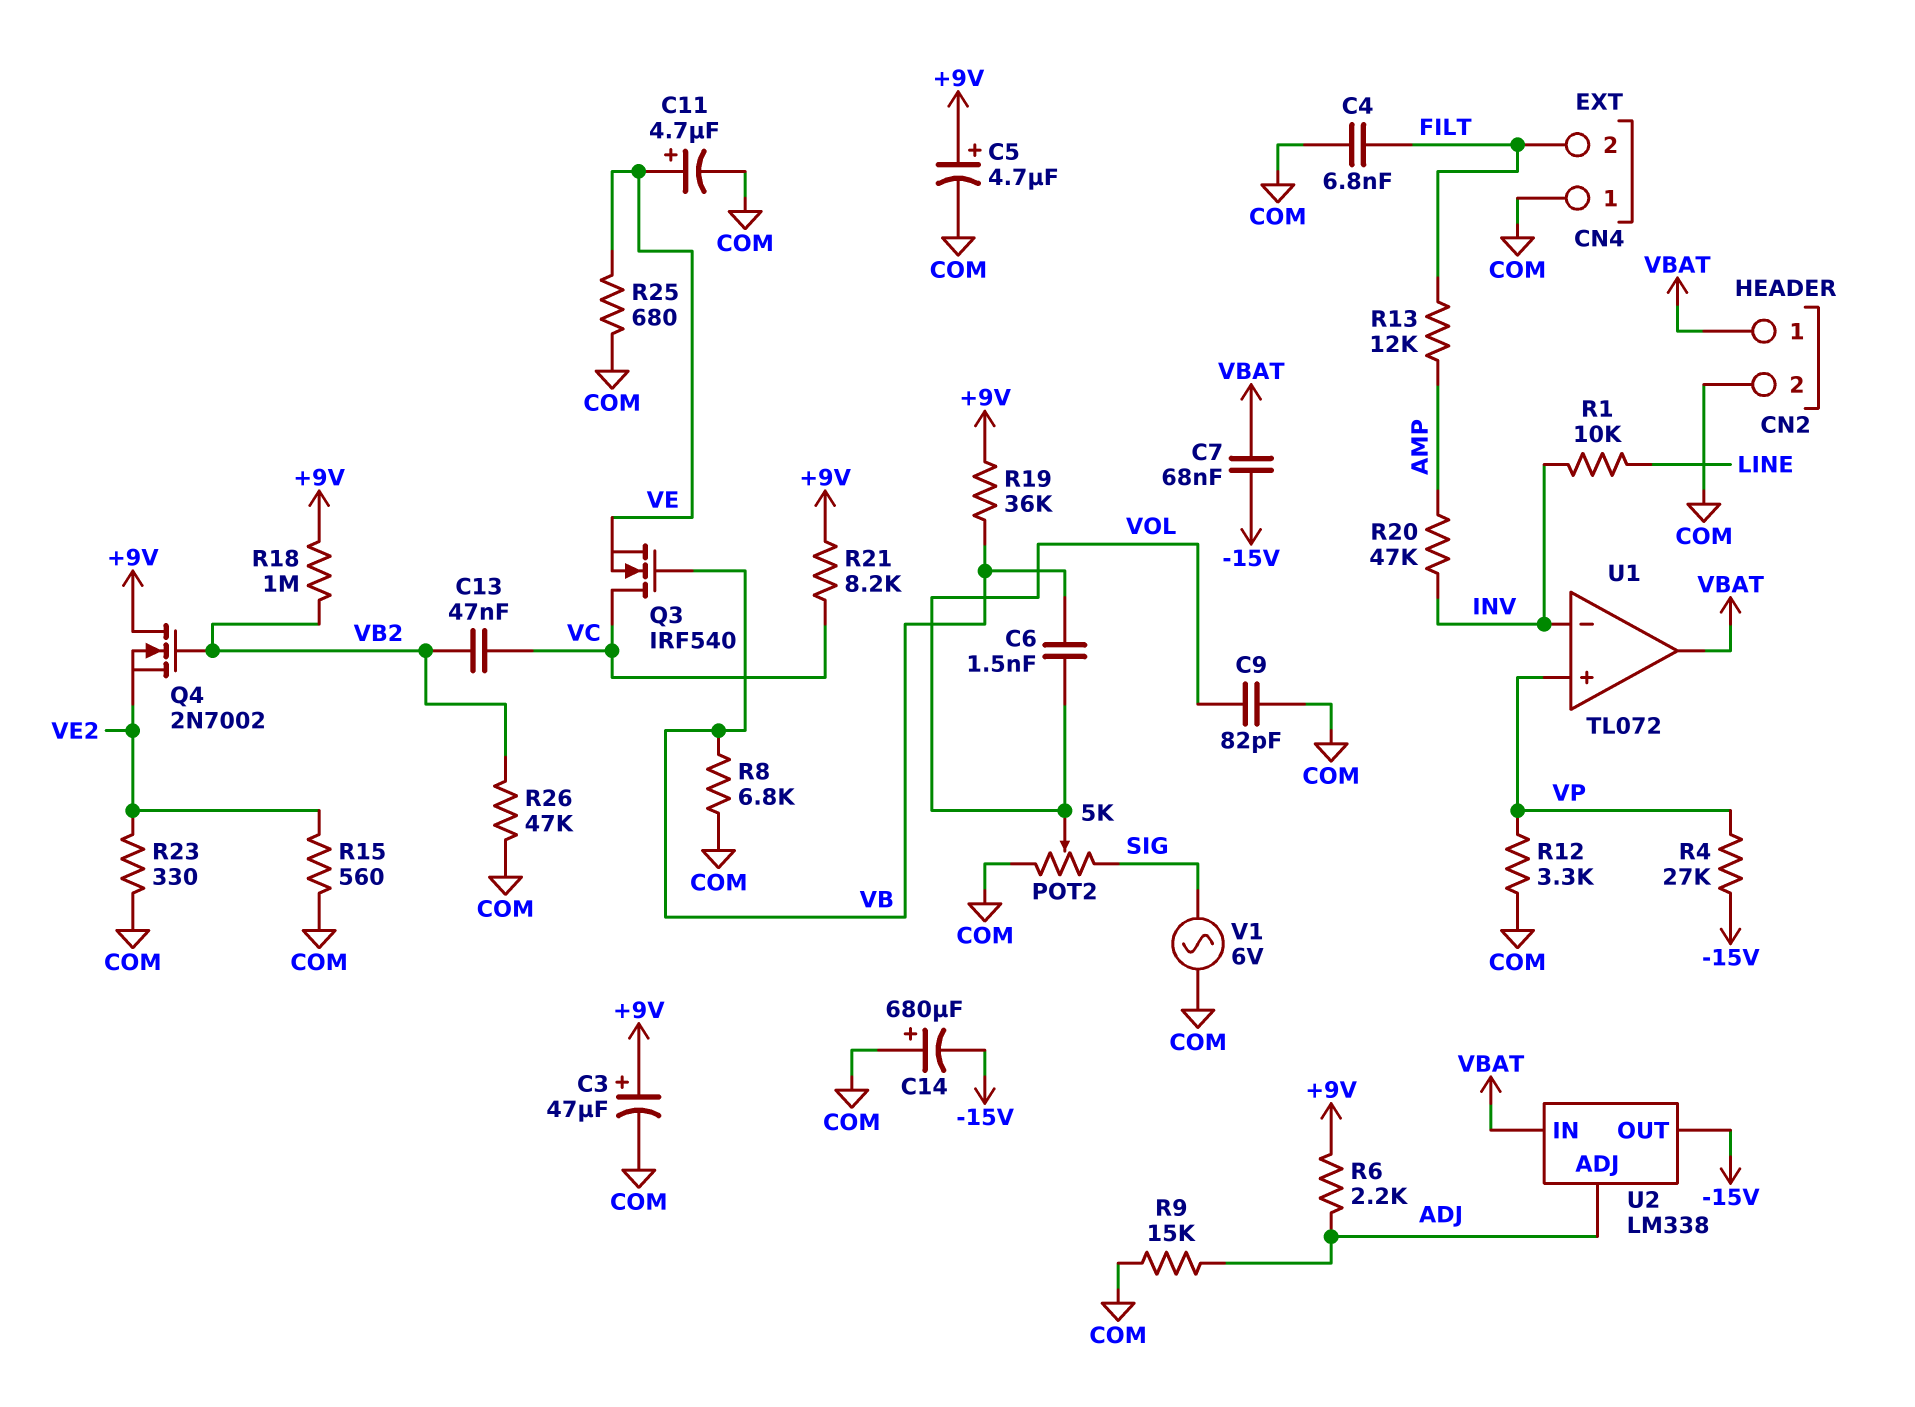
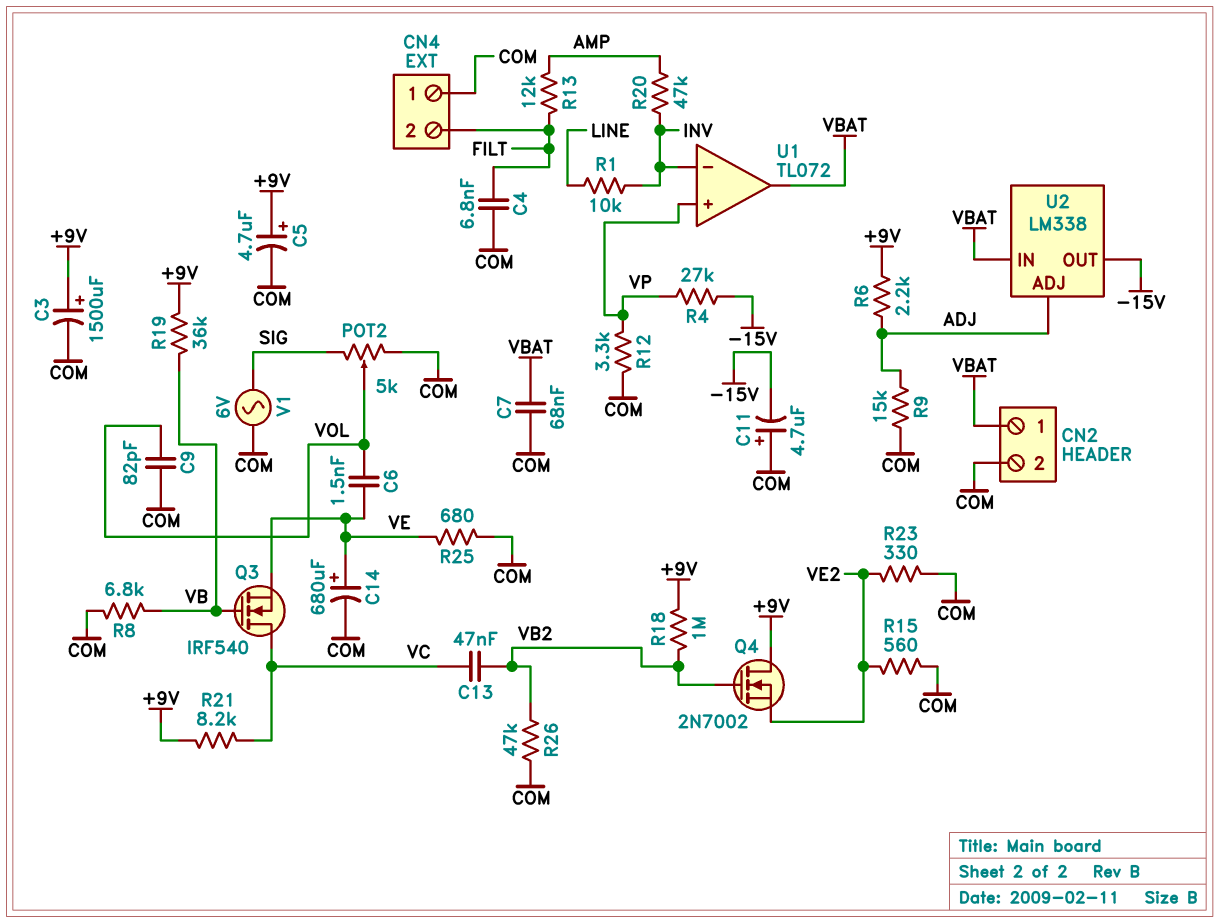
C3: 47uF (plus +9V, minus COM) -> 1500uF (plus +9V, minus COM)
C6: 1.5nF (VB, VOL) -> 1.5nF (VE, VOL)
C7: 68nF (-15V, VBAT) -> 68nF (COM, VBAT)
C11: 4.7uF (plus VE, minus COM) -> 4.7uF (plus COM, minus -15V)
C14: 680uF (plus COM, minus -15V) -> 680uF (plus VE, minus COM)

